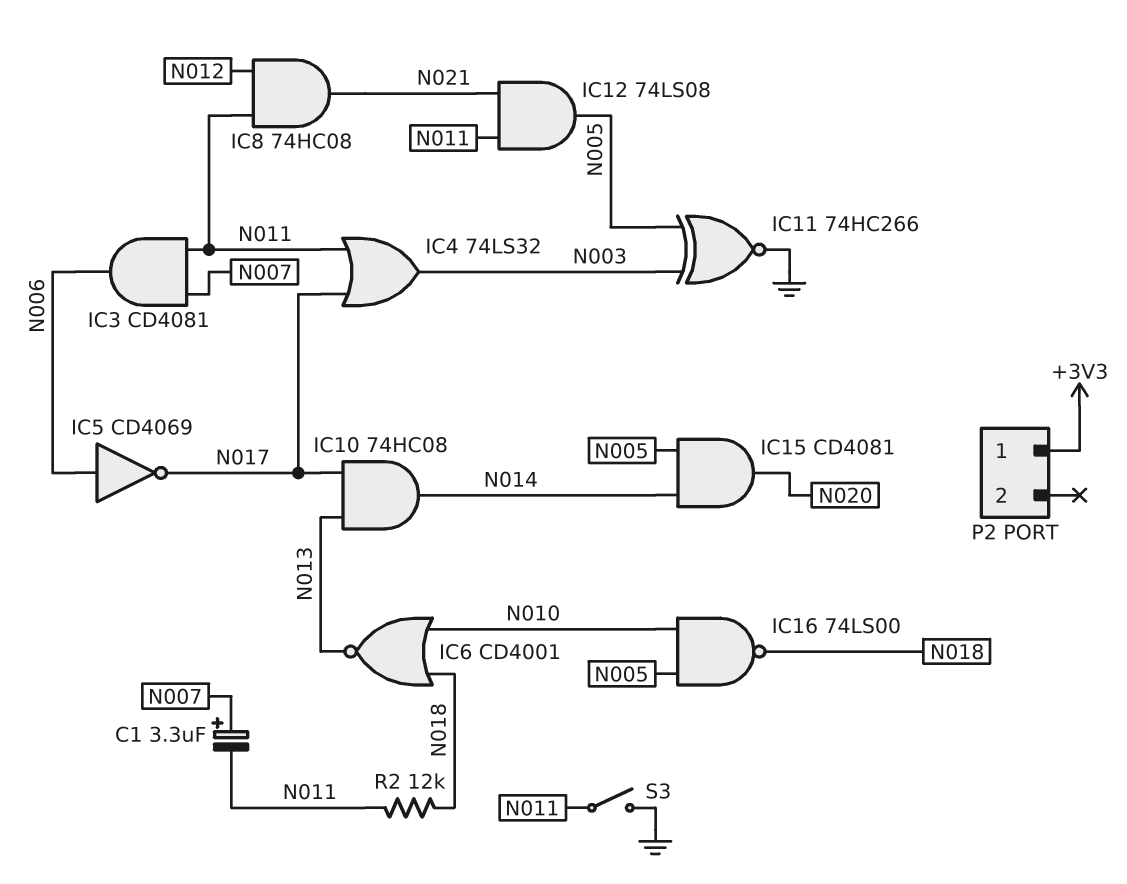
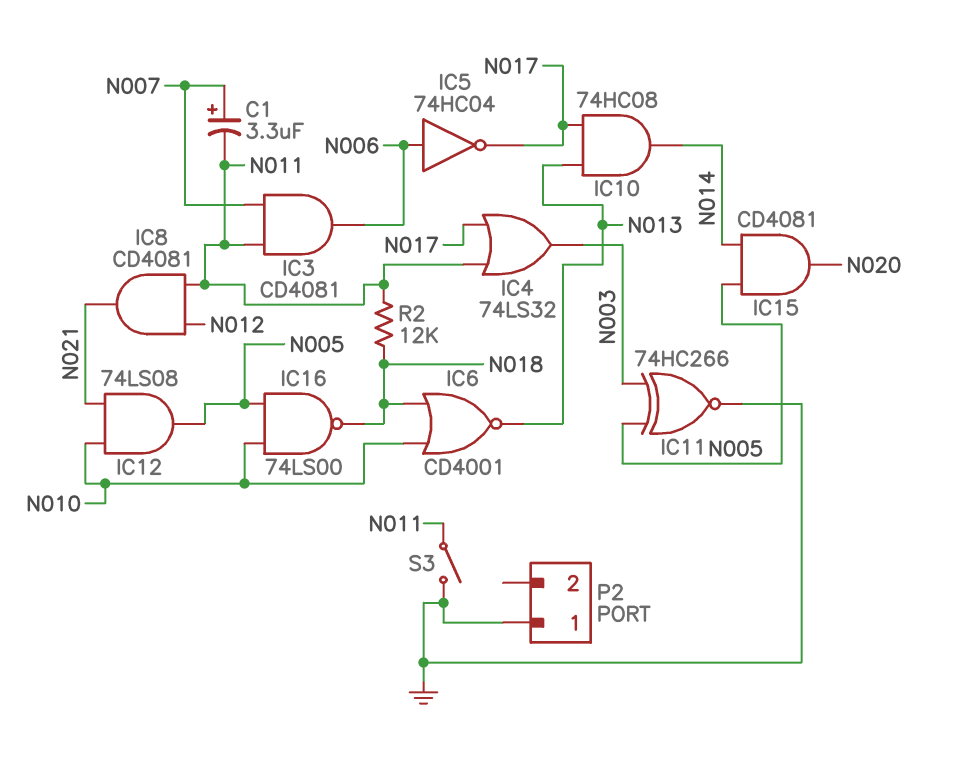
IC5: NOT CD4069 (in N006, out N017) -> NOT 74HC04 (in N006, out N017)
IC8: AND 74HC08 (in N011, in N012, out N021) -> AND CD4081 (in N011, in N012, out N021)
IC12: AND 74LS08 (in N011, in N021, out N005) -> AND 74LS08 (in N010, in N021, out N005)
P2 pin 1: +3V3 -> GND

